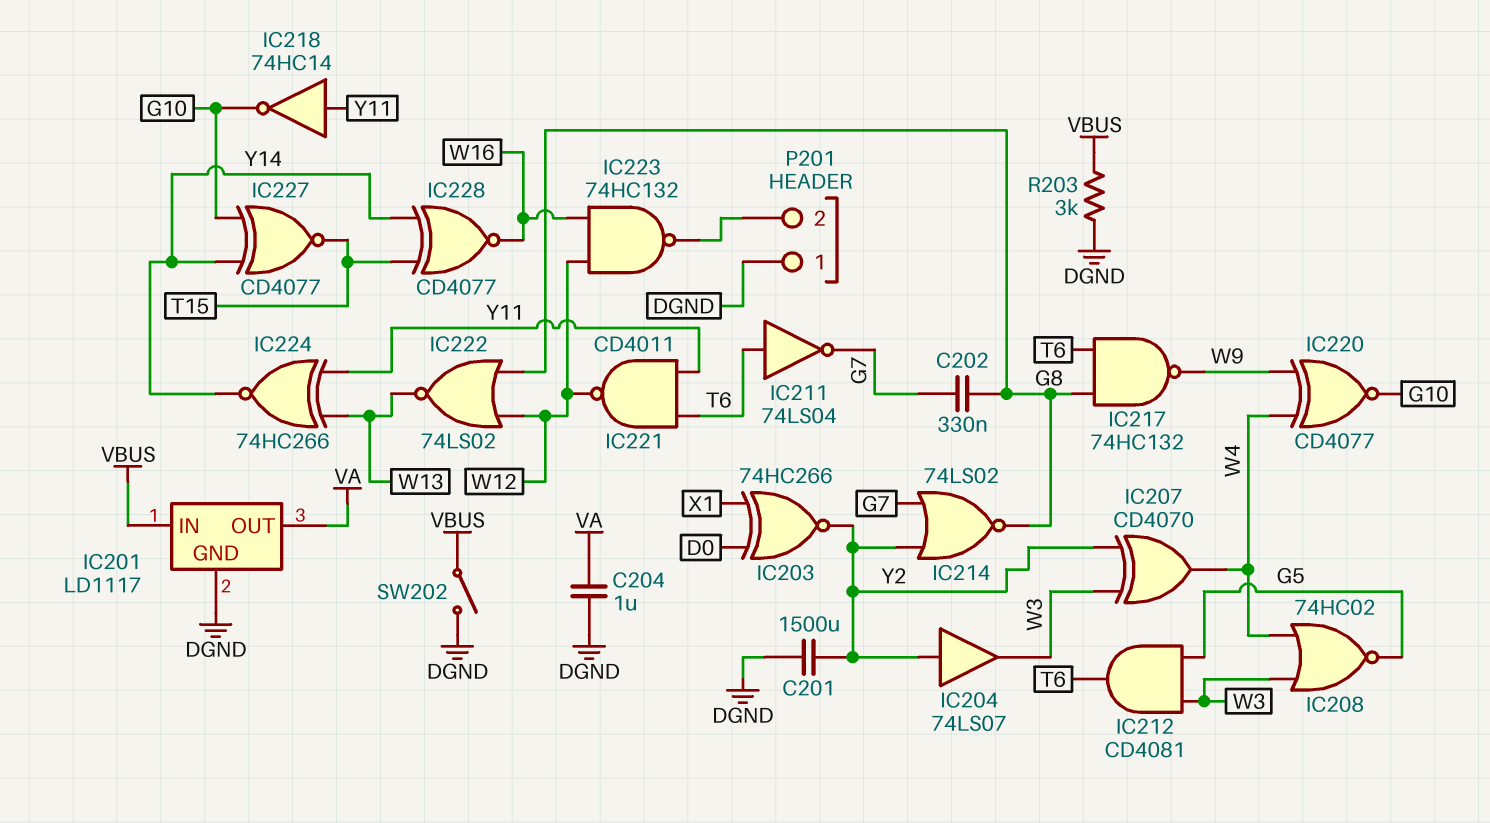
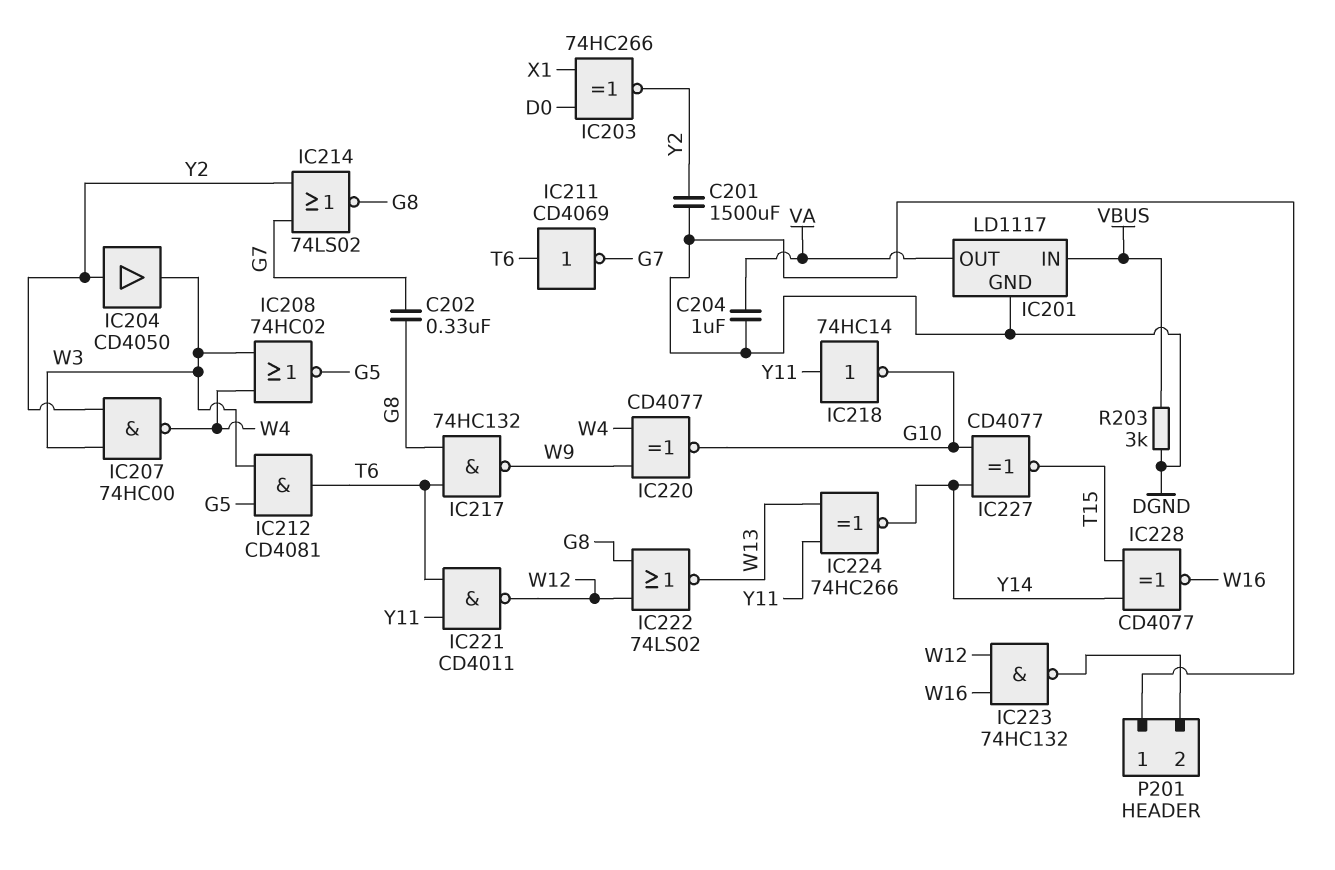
IC204: buffer 74LS07 (in Y2, out W3) -> buffer CD4050 (in Y2, out W3)
IC207: XOR CD4070 (in W3, in Y2, out W4) -> NAND 74HC00 (in W3, in Y2, out W4)
IC211: NOT 74LS04 (in T6, out G7) -> NOT CD4069 (in T6, out G7)
SW202: switch (DGND, VBUS) -> none

